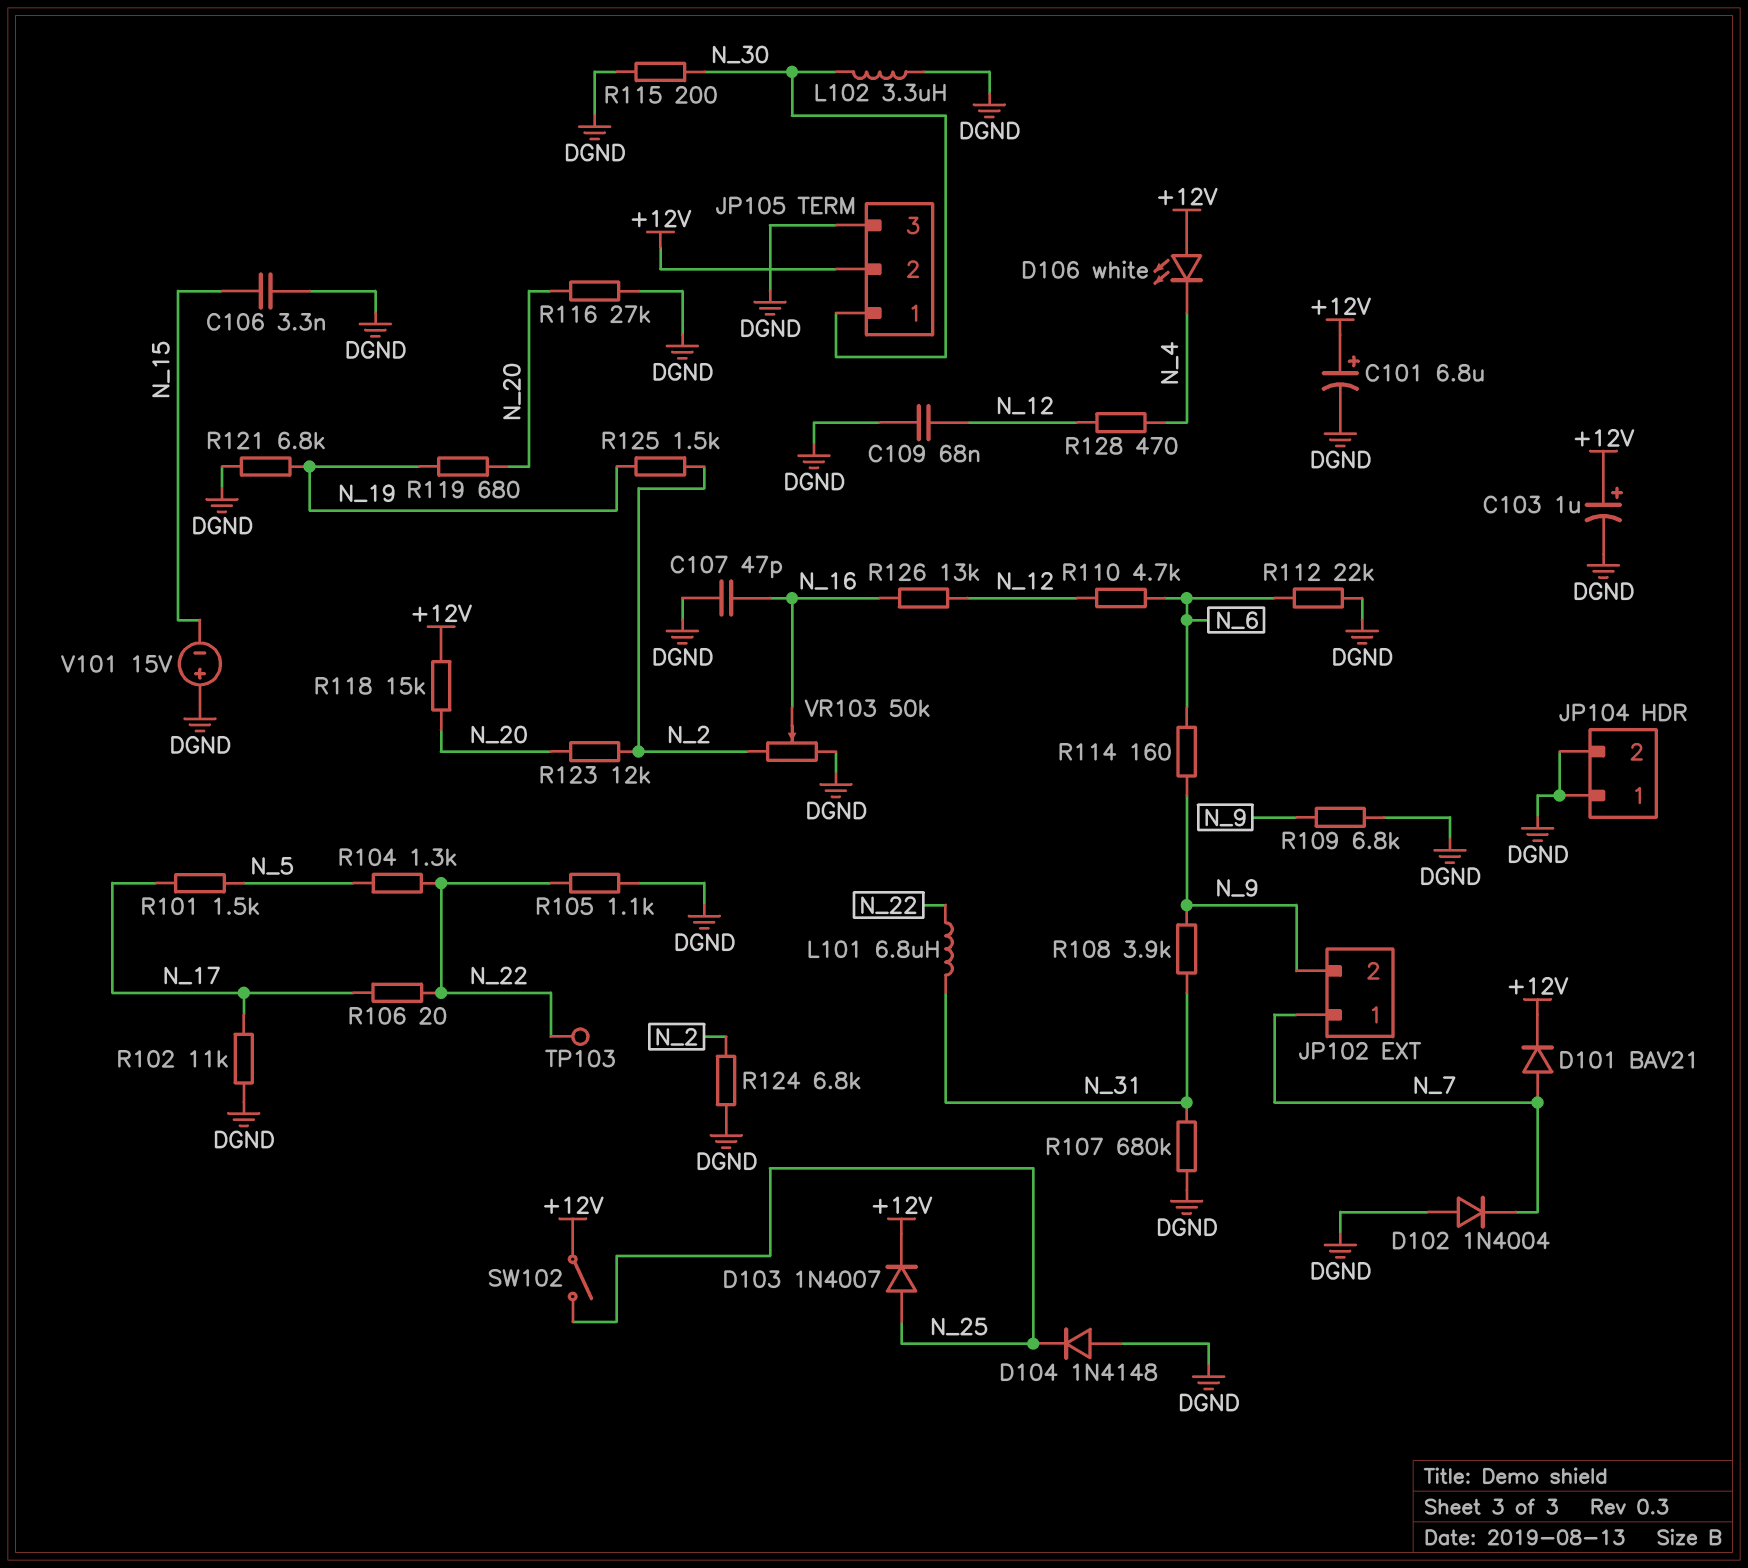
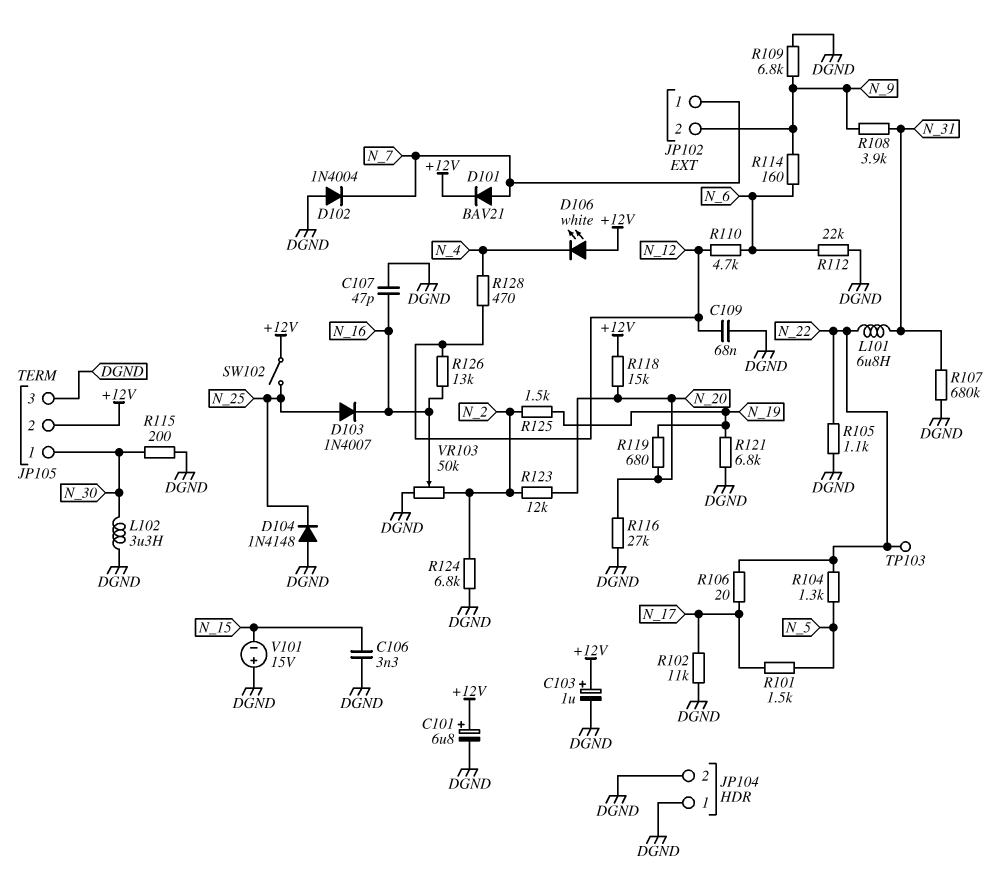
D103: diode 1N4007 (A N_25, K +12V) -> diode 1N4007 (A N_25, K N_16)

